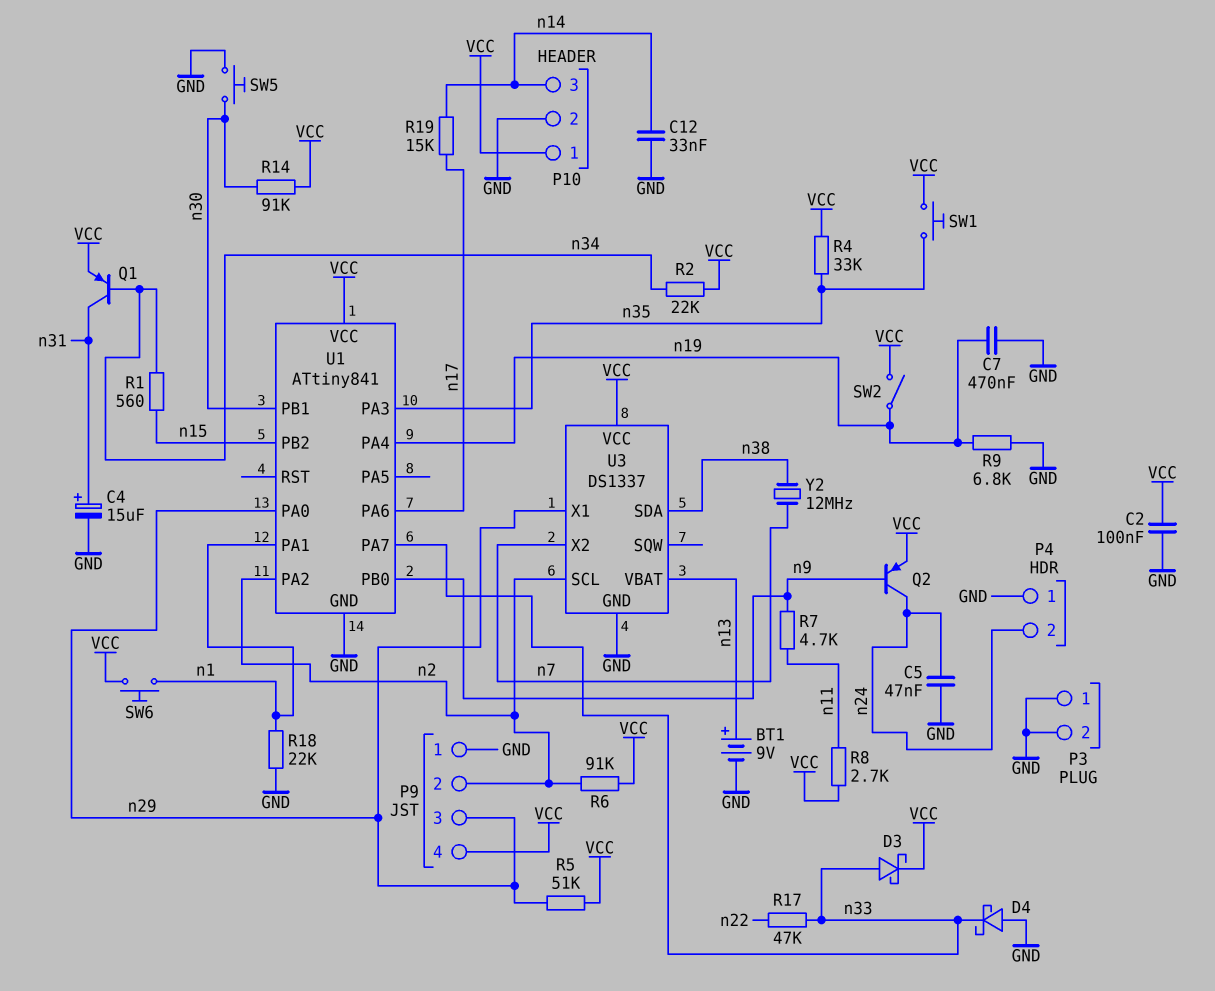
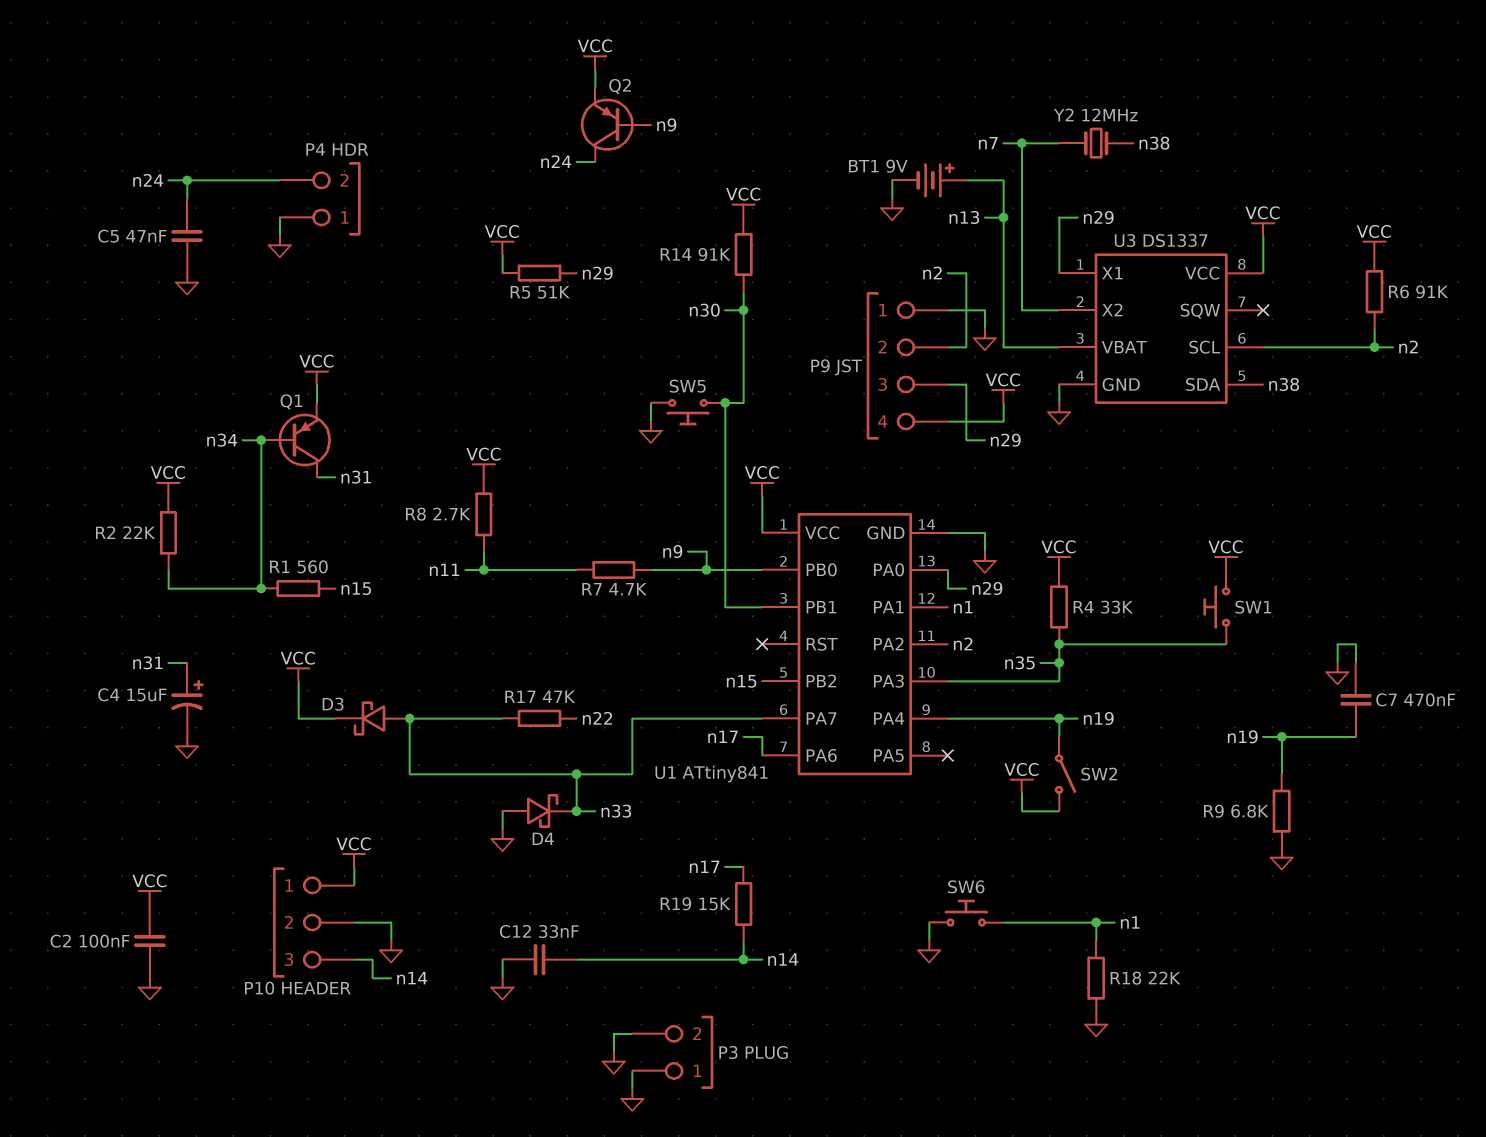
SW6: button (VCC, n1) -> button (GND, n1)

